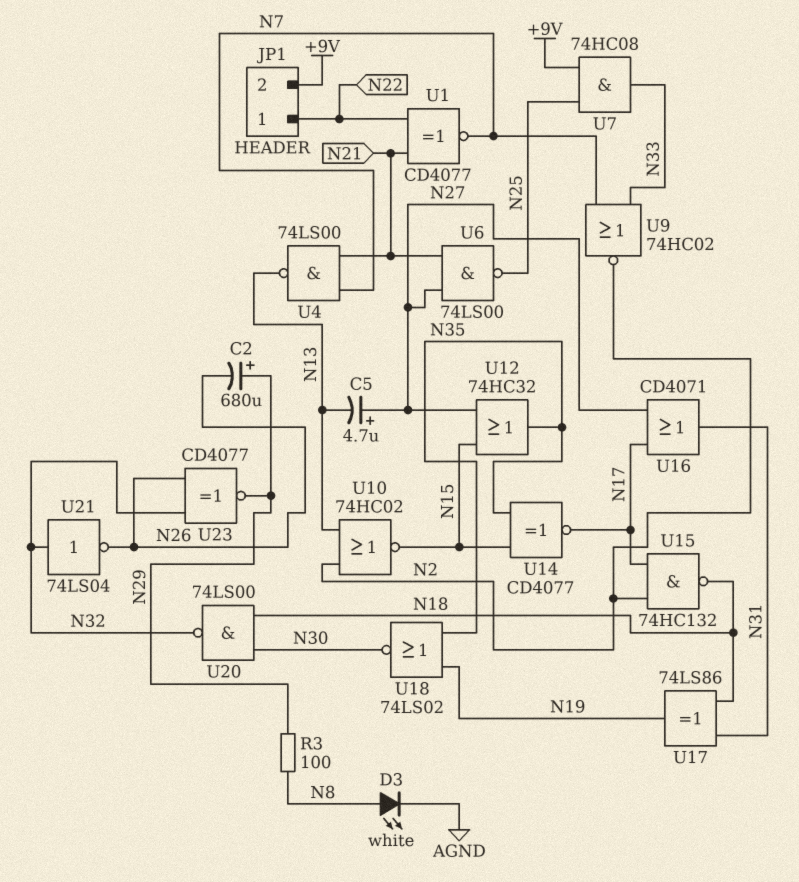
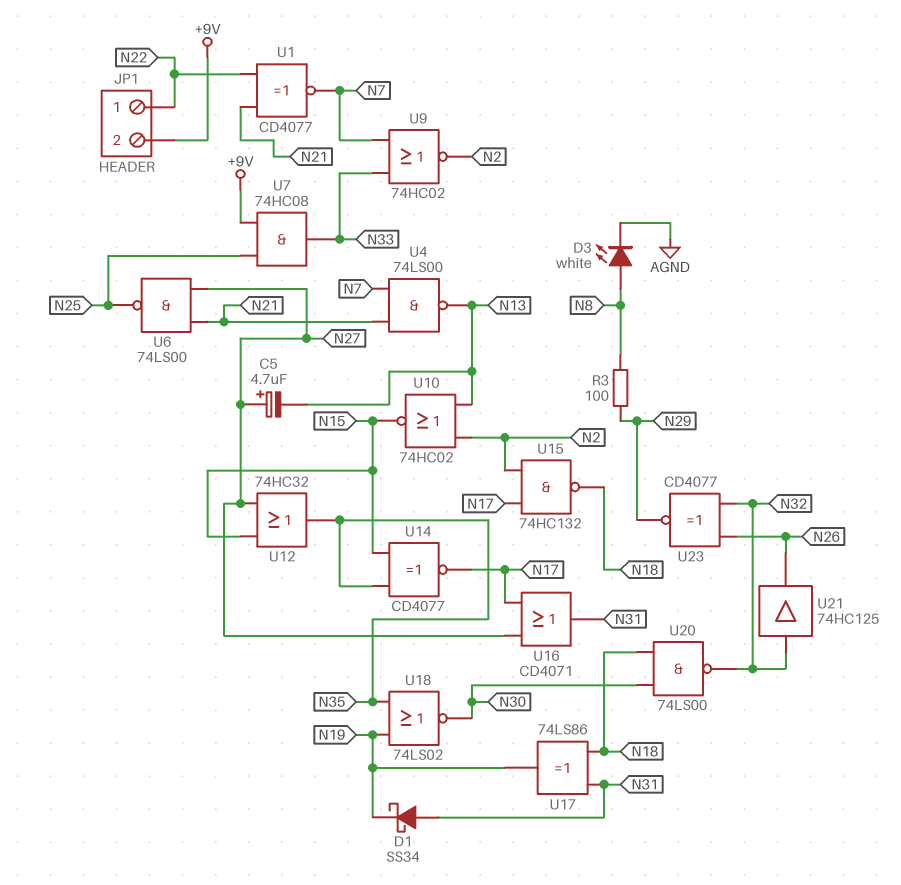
C2: 680uF (plus N29, minus N26) -> none
D1: none -> schottky SS34 (A N31, K N19)
U21: NOT 74LS04 (in N32, out N26) -> buffer 74HC125 (in N32, out N26)

